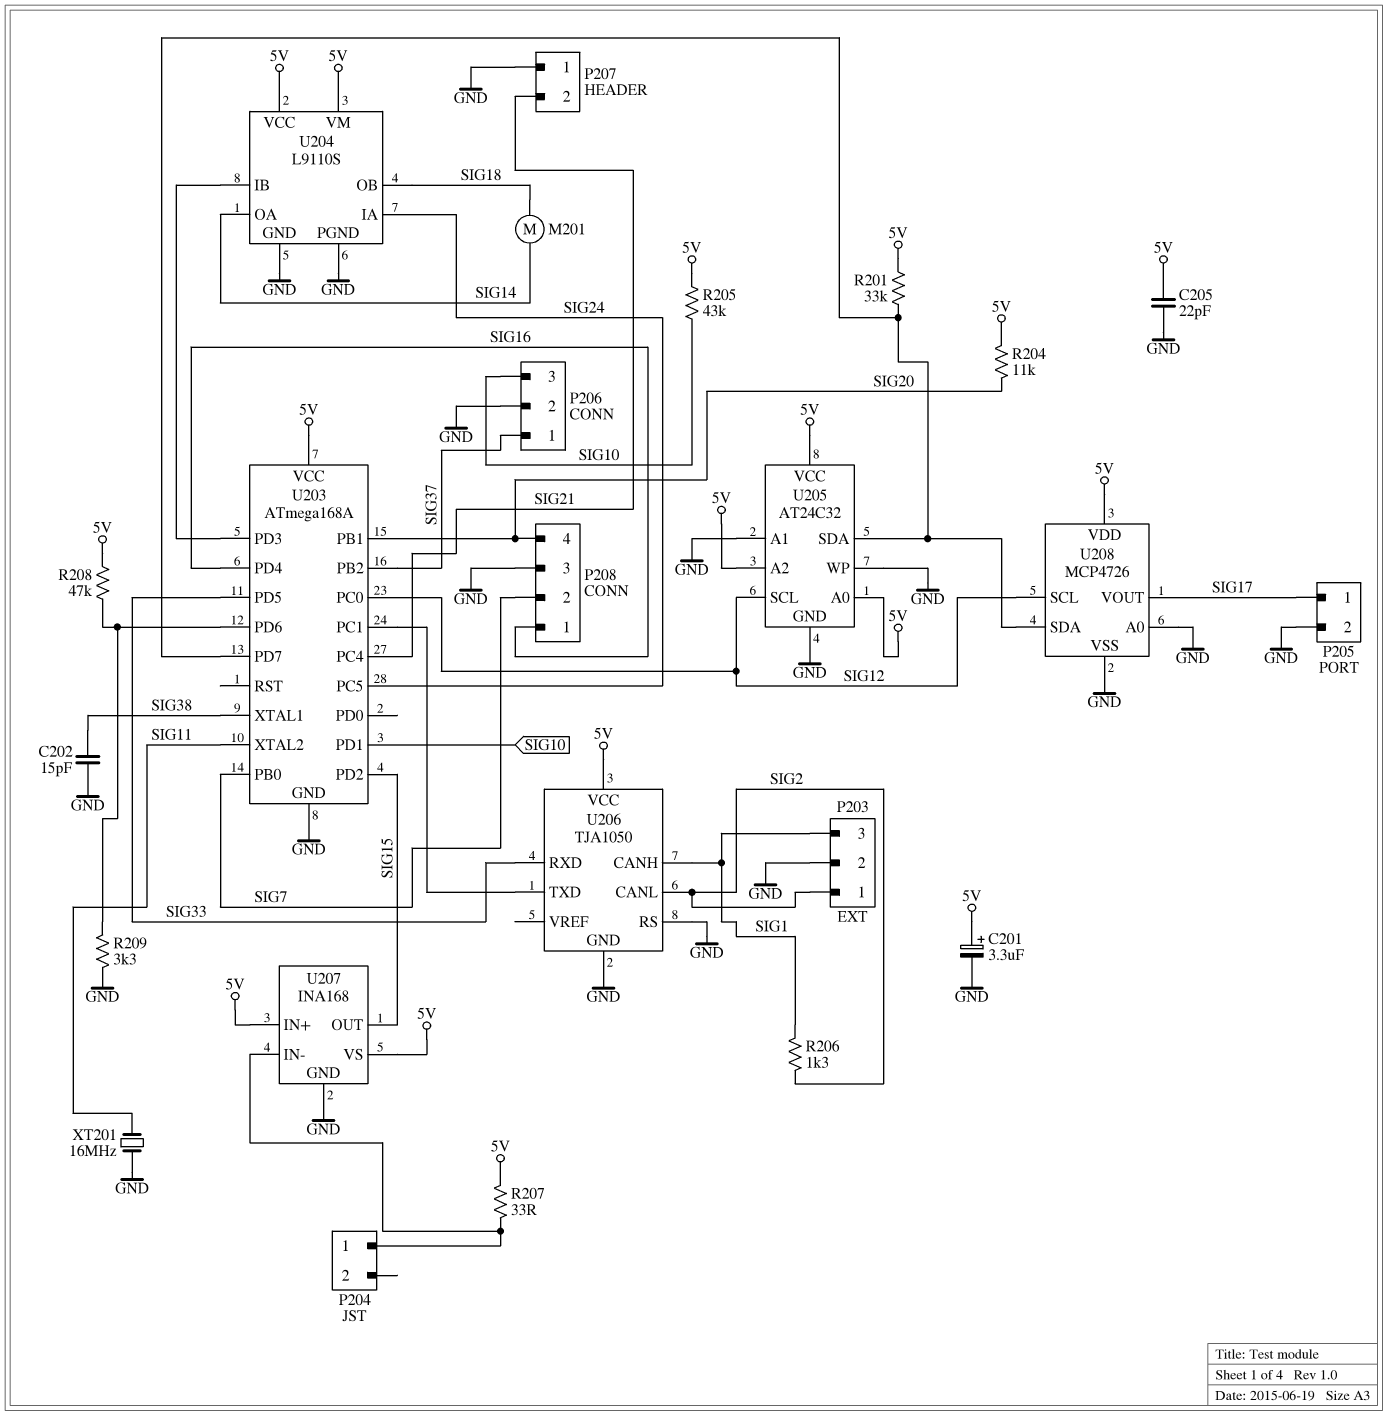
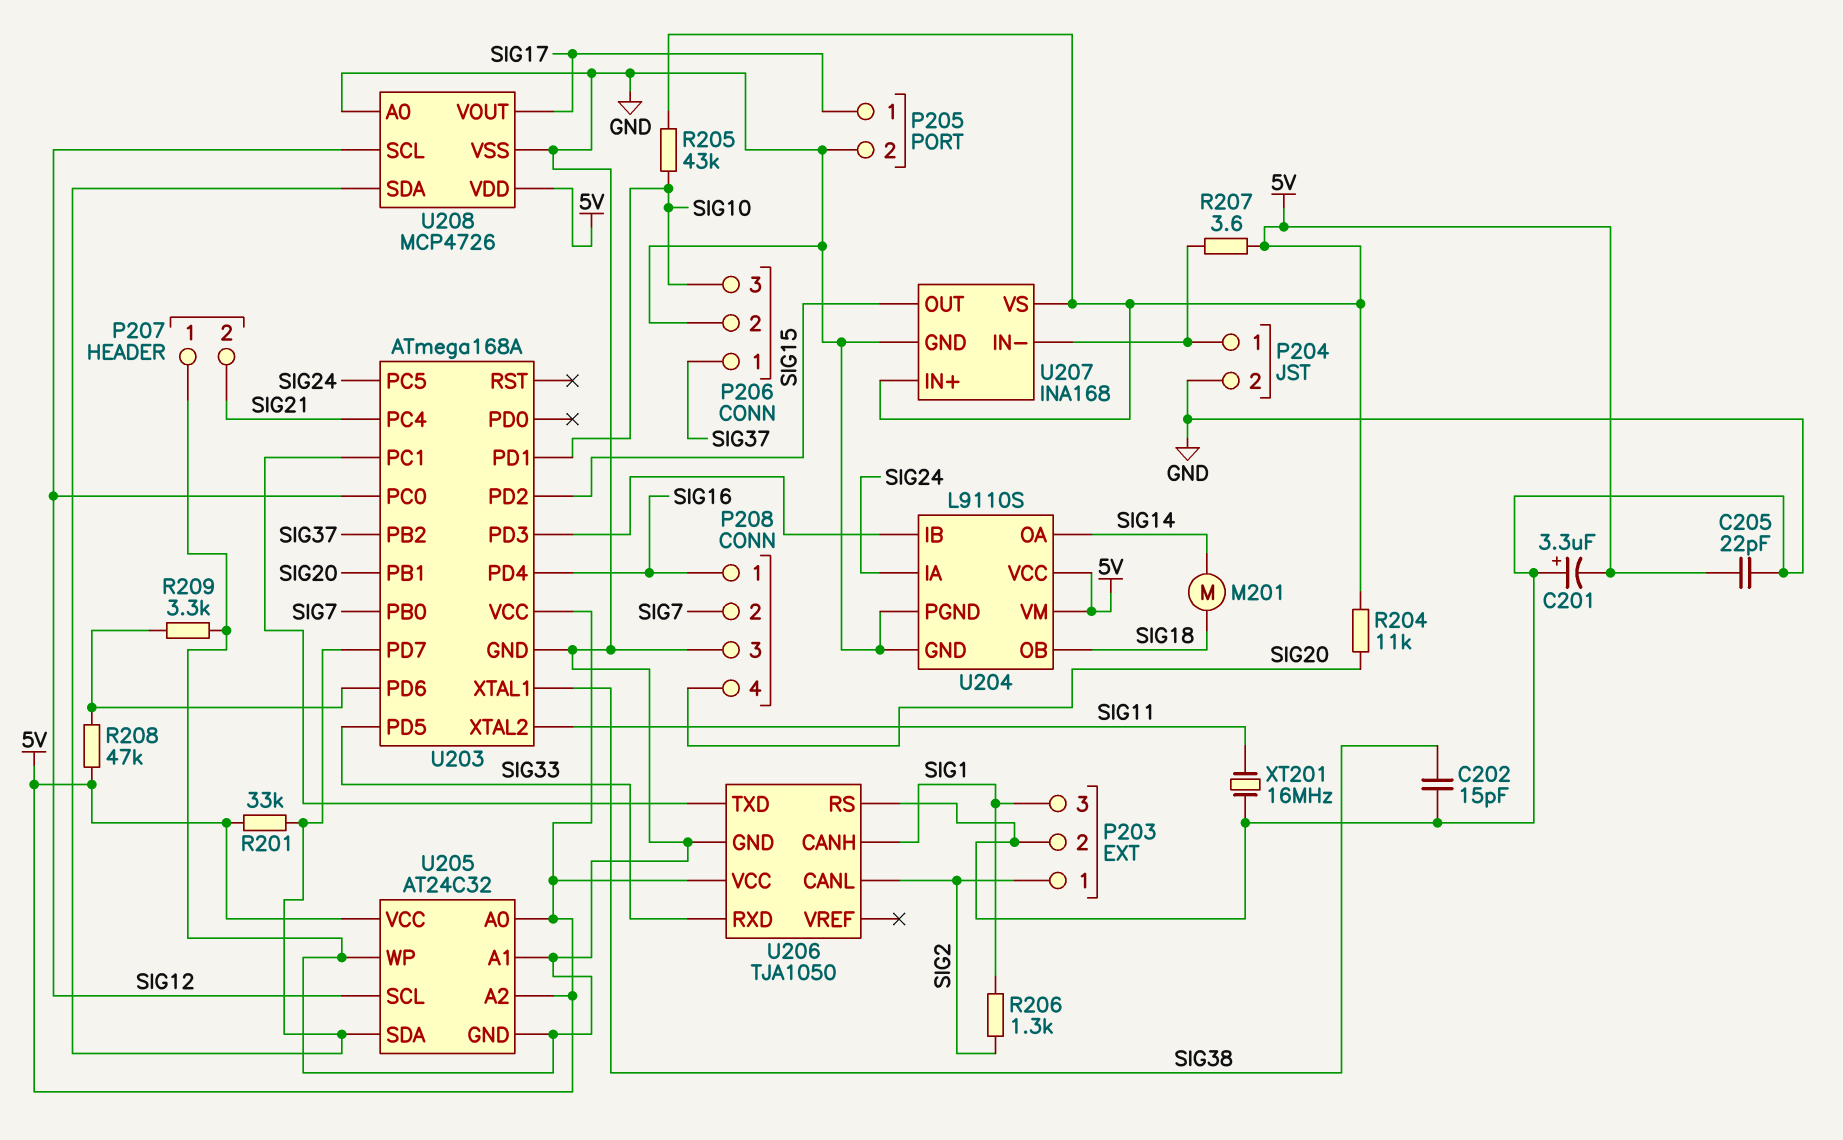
C201: 3.3uF (plus 5V, minus GND) -> 3.3uF (plus GND, minus 5V)
P204 pin 2: none -> GND
R207: 33 (5V, P204/1) -> 3.6 (5V, P204/1)

